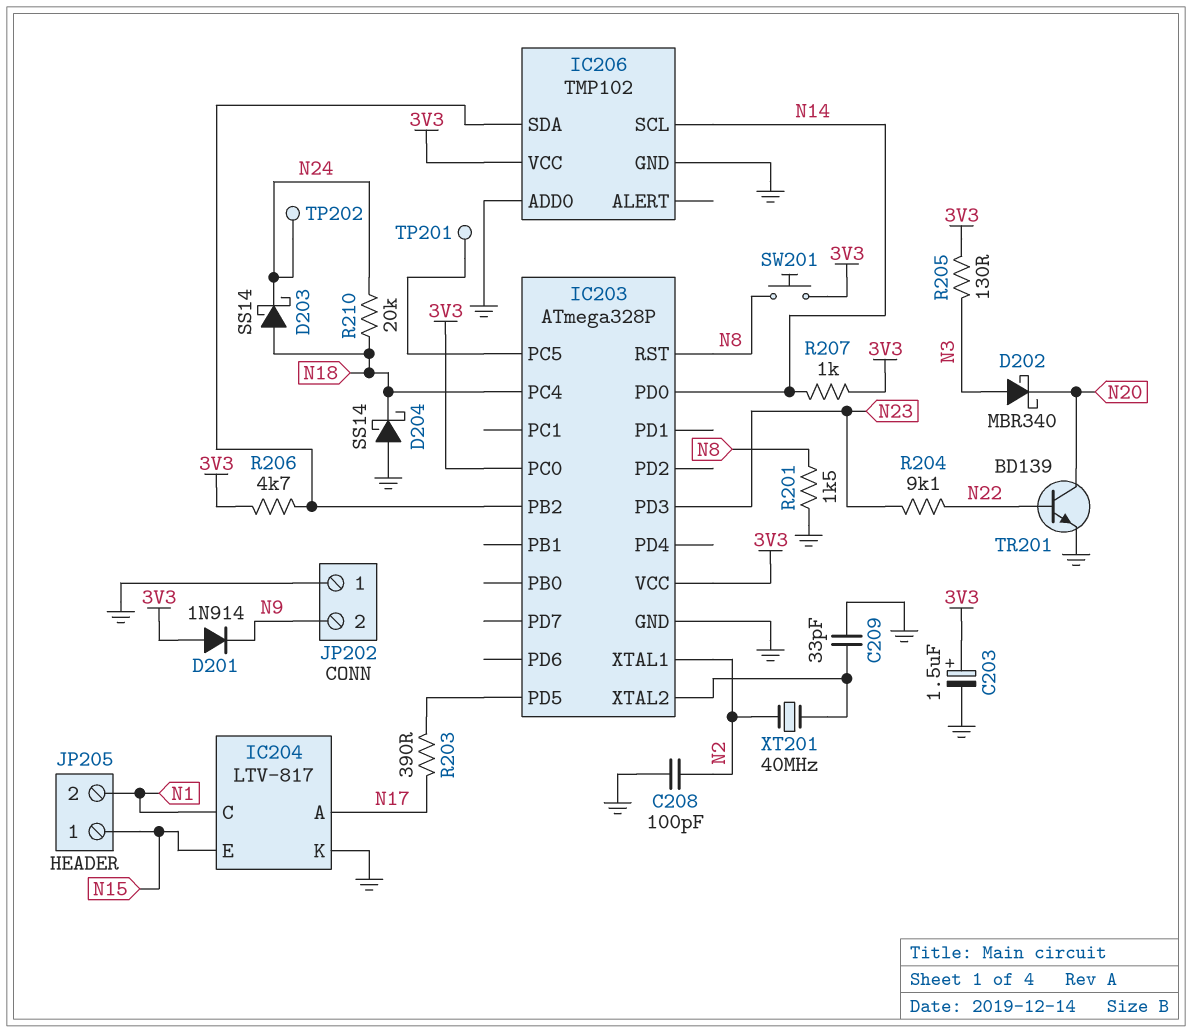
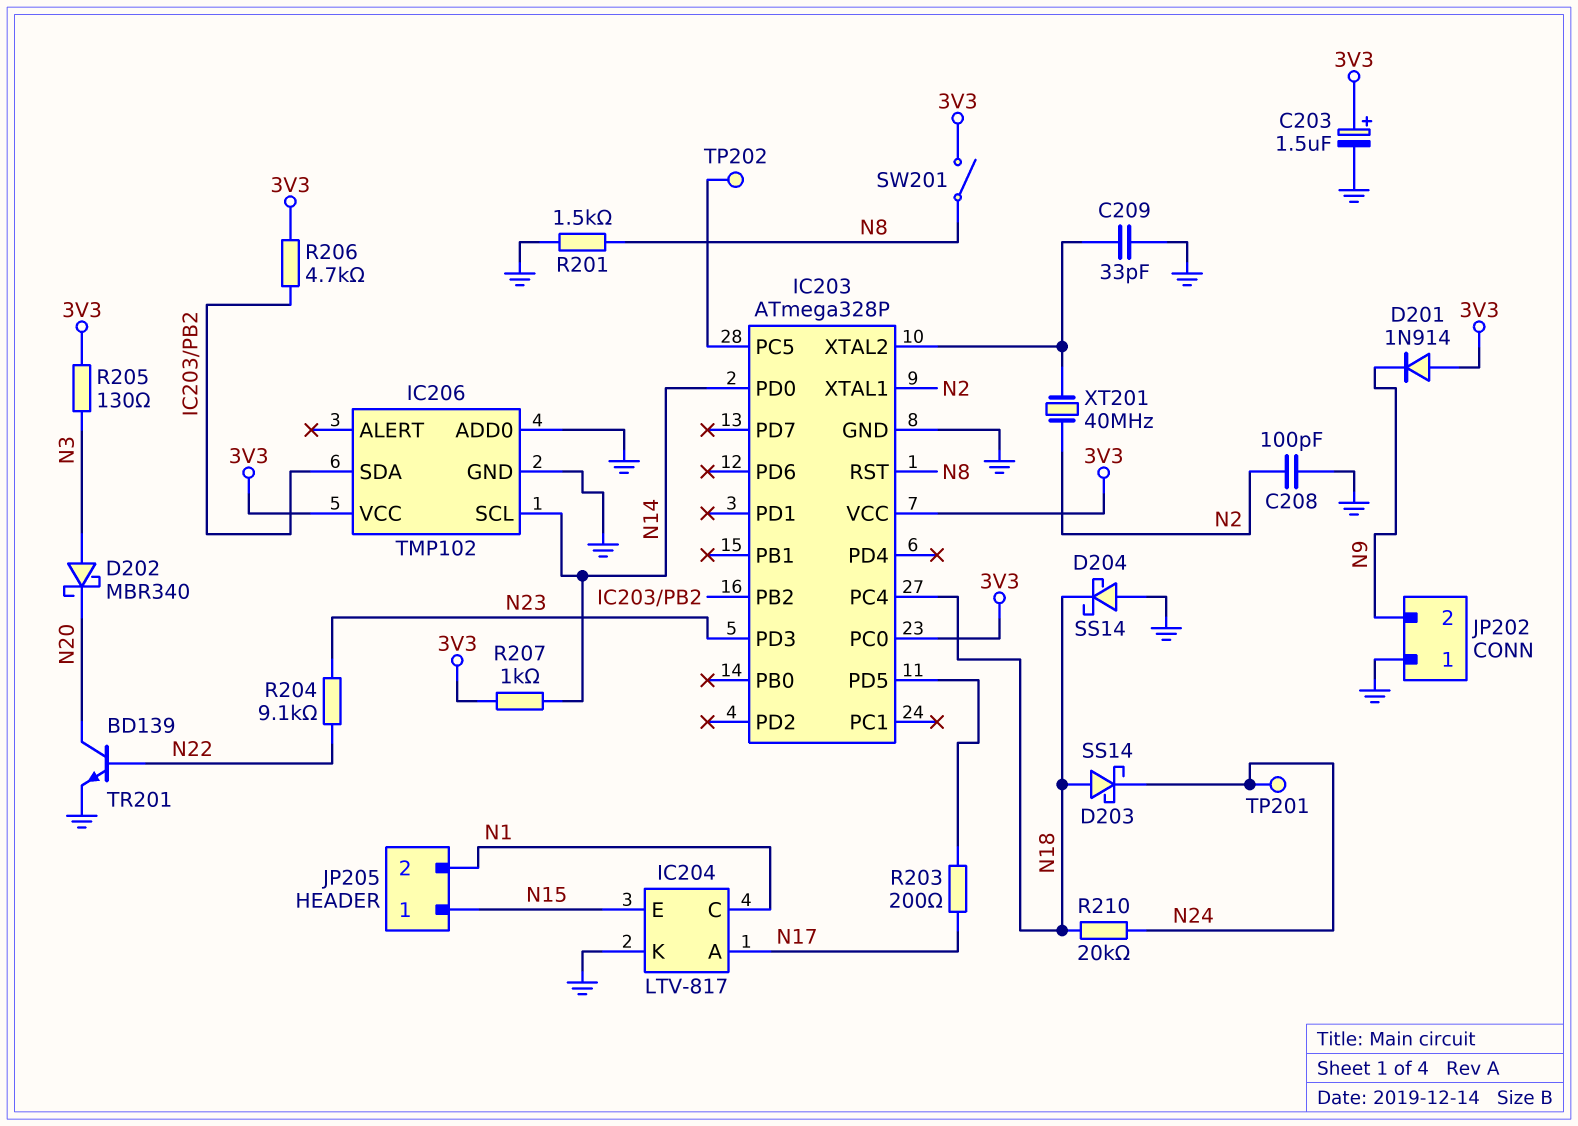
R203: 390 (IC203/PD5, N17) -> 200 (IC203/PD5, N17)
SW201: button (3V3, N8) -> switch (3V3, N8)
TP201: test point (IC203/PC5) -> test point (N24)
TP202: test point (N24) -> test point (IC203/PC5)

